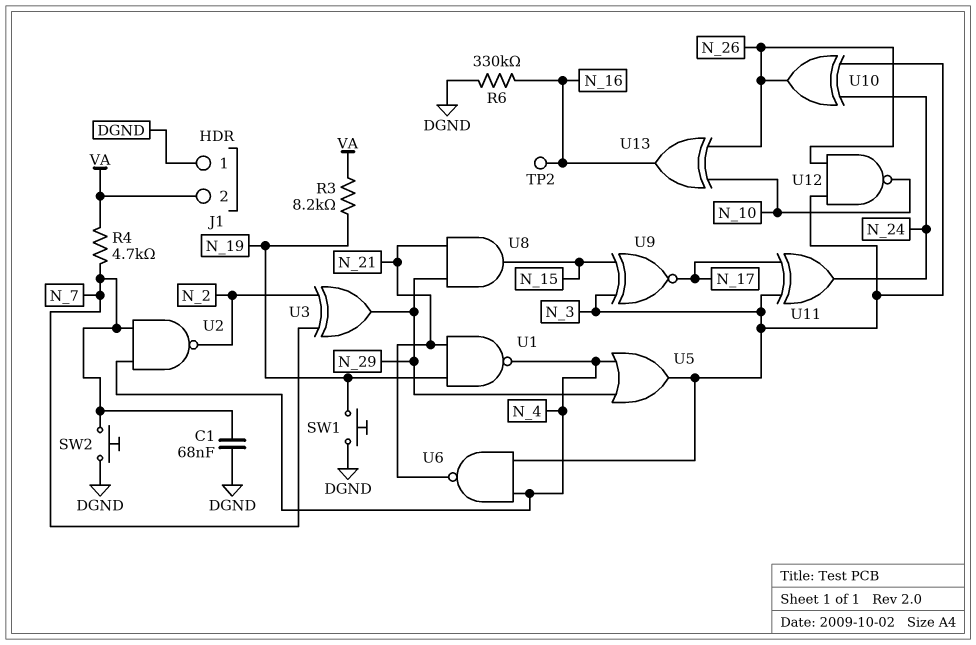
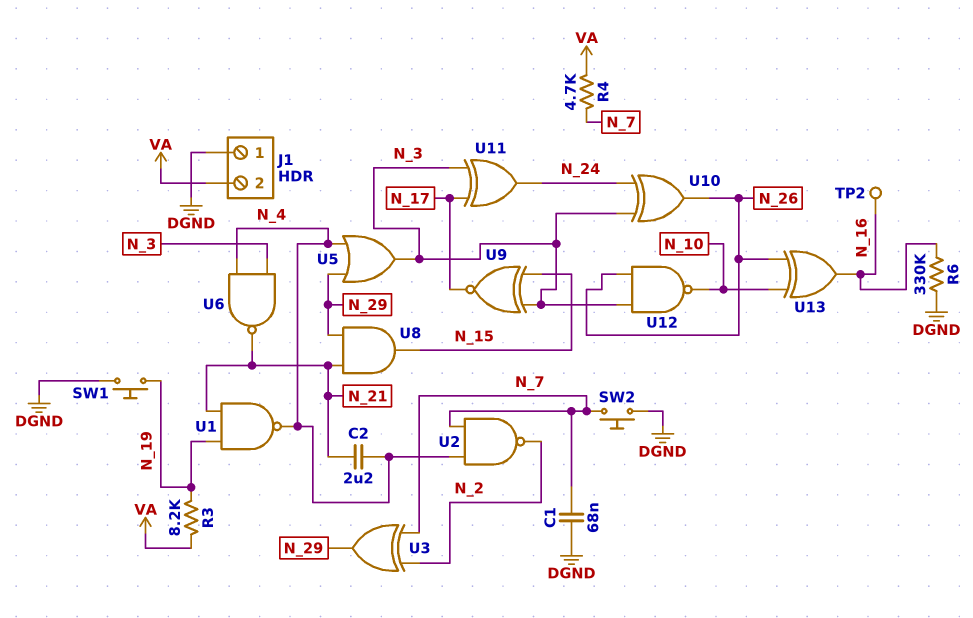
C2: none -> 2.2uF (N_4, N_21)

